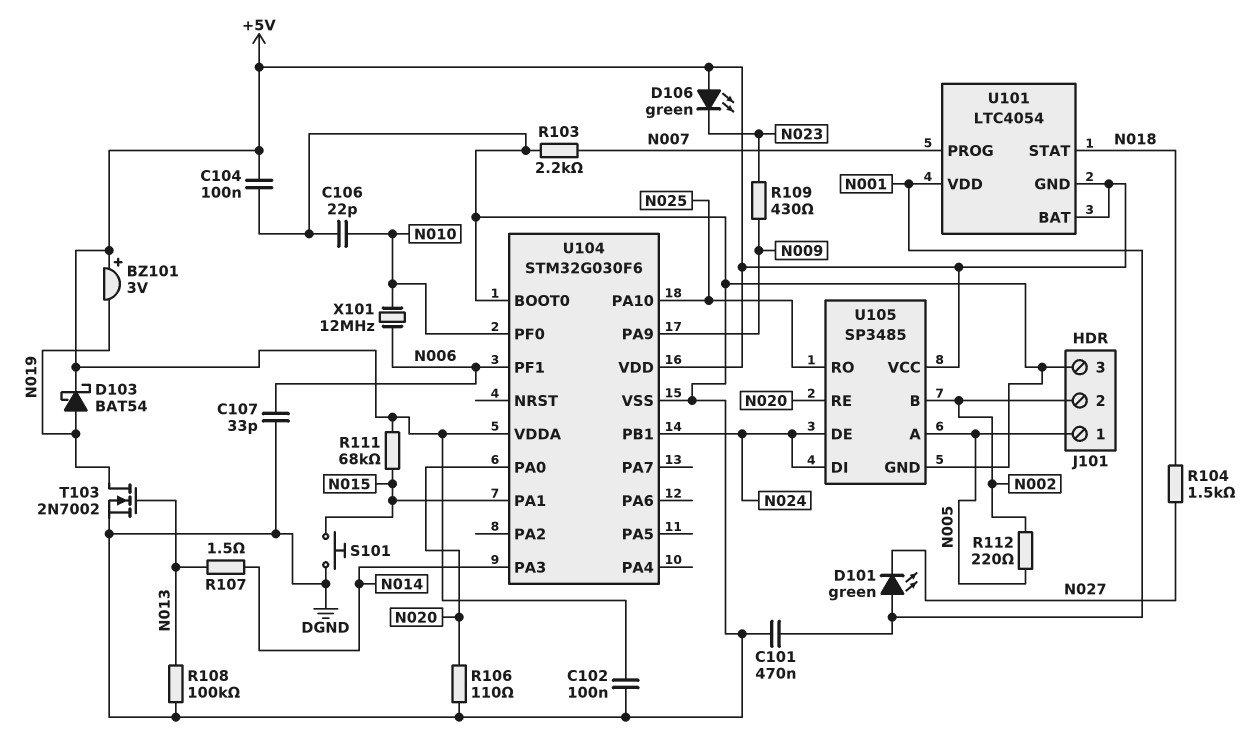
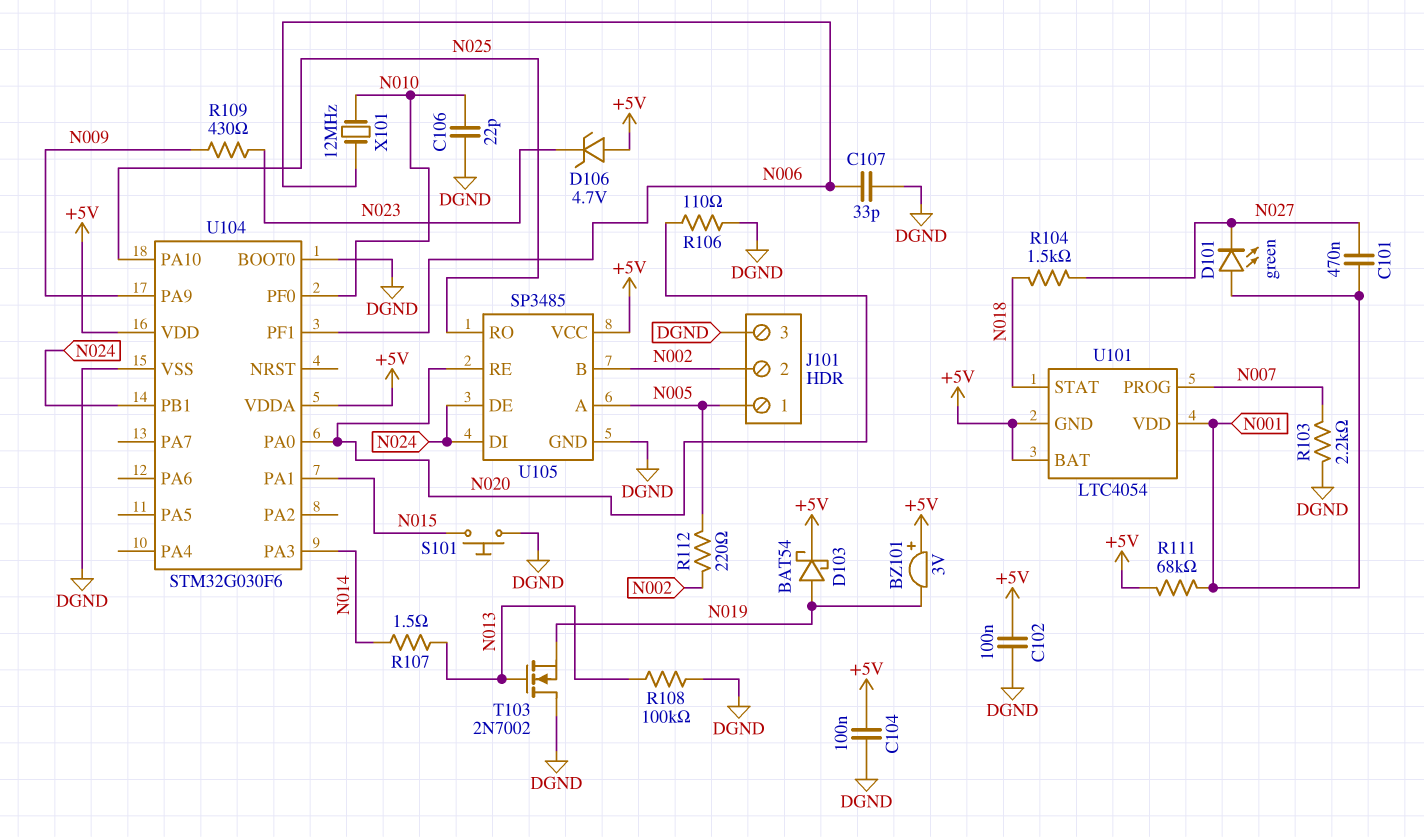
C101: 470nF (DGND, N001) -> 470nF (N001, N027)
D106: LED green (A +5V, K N023) -> zener 4.7V (A +5V, K N023)
R111: 68k (+5V, N015) -> 68k (+5V, N001)
T103: NMOS 2N7002 (G N013, D N019, S DGND) -> NMOS 2N7002 (G N013, D DGND, S N019)

